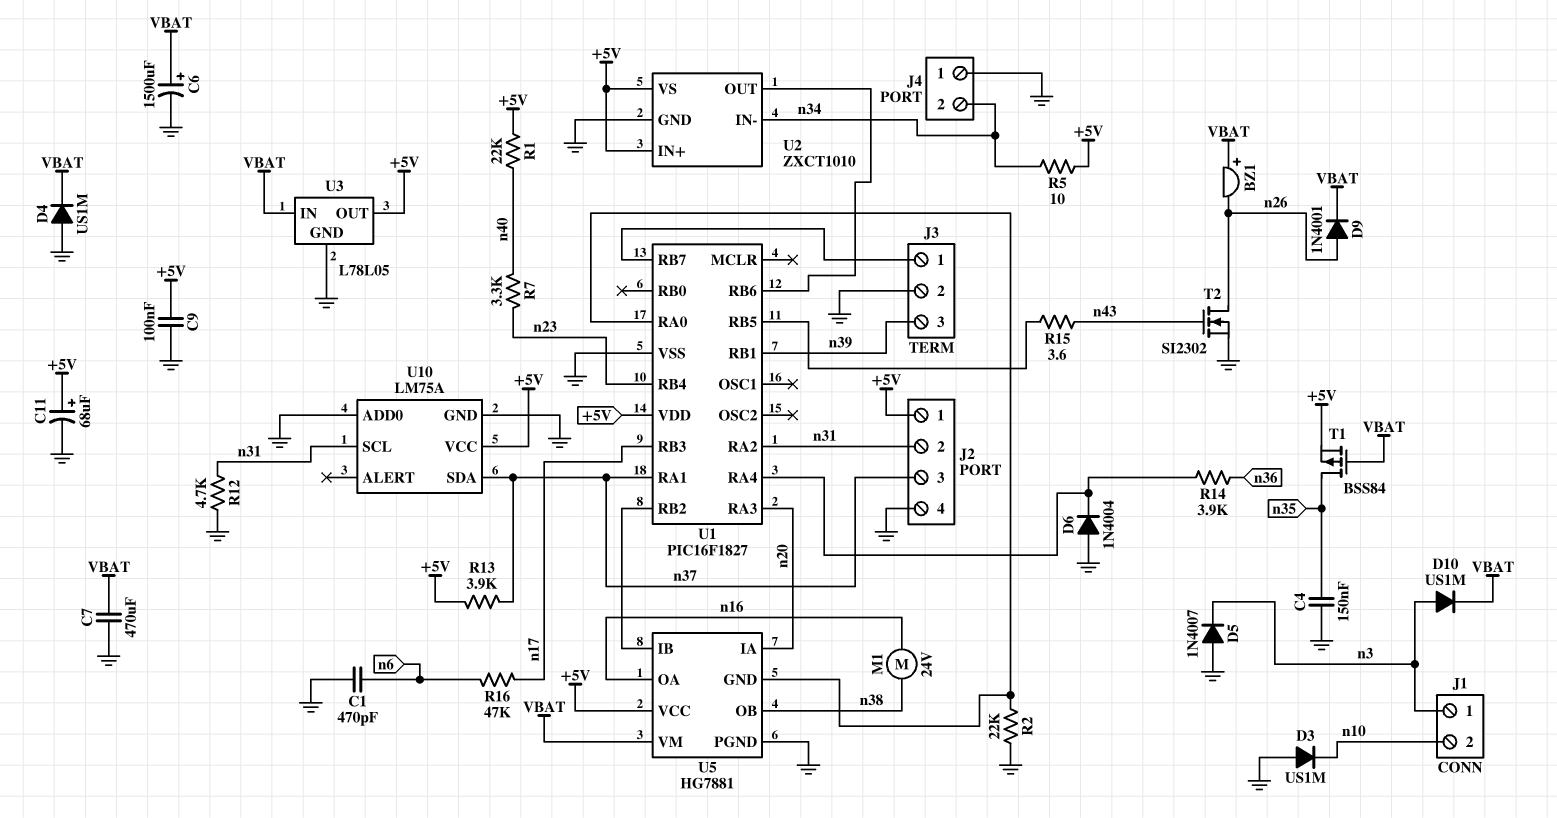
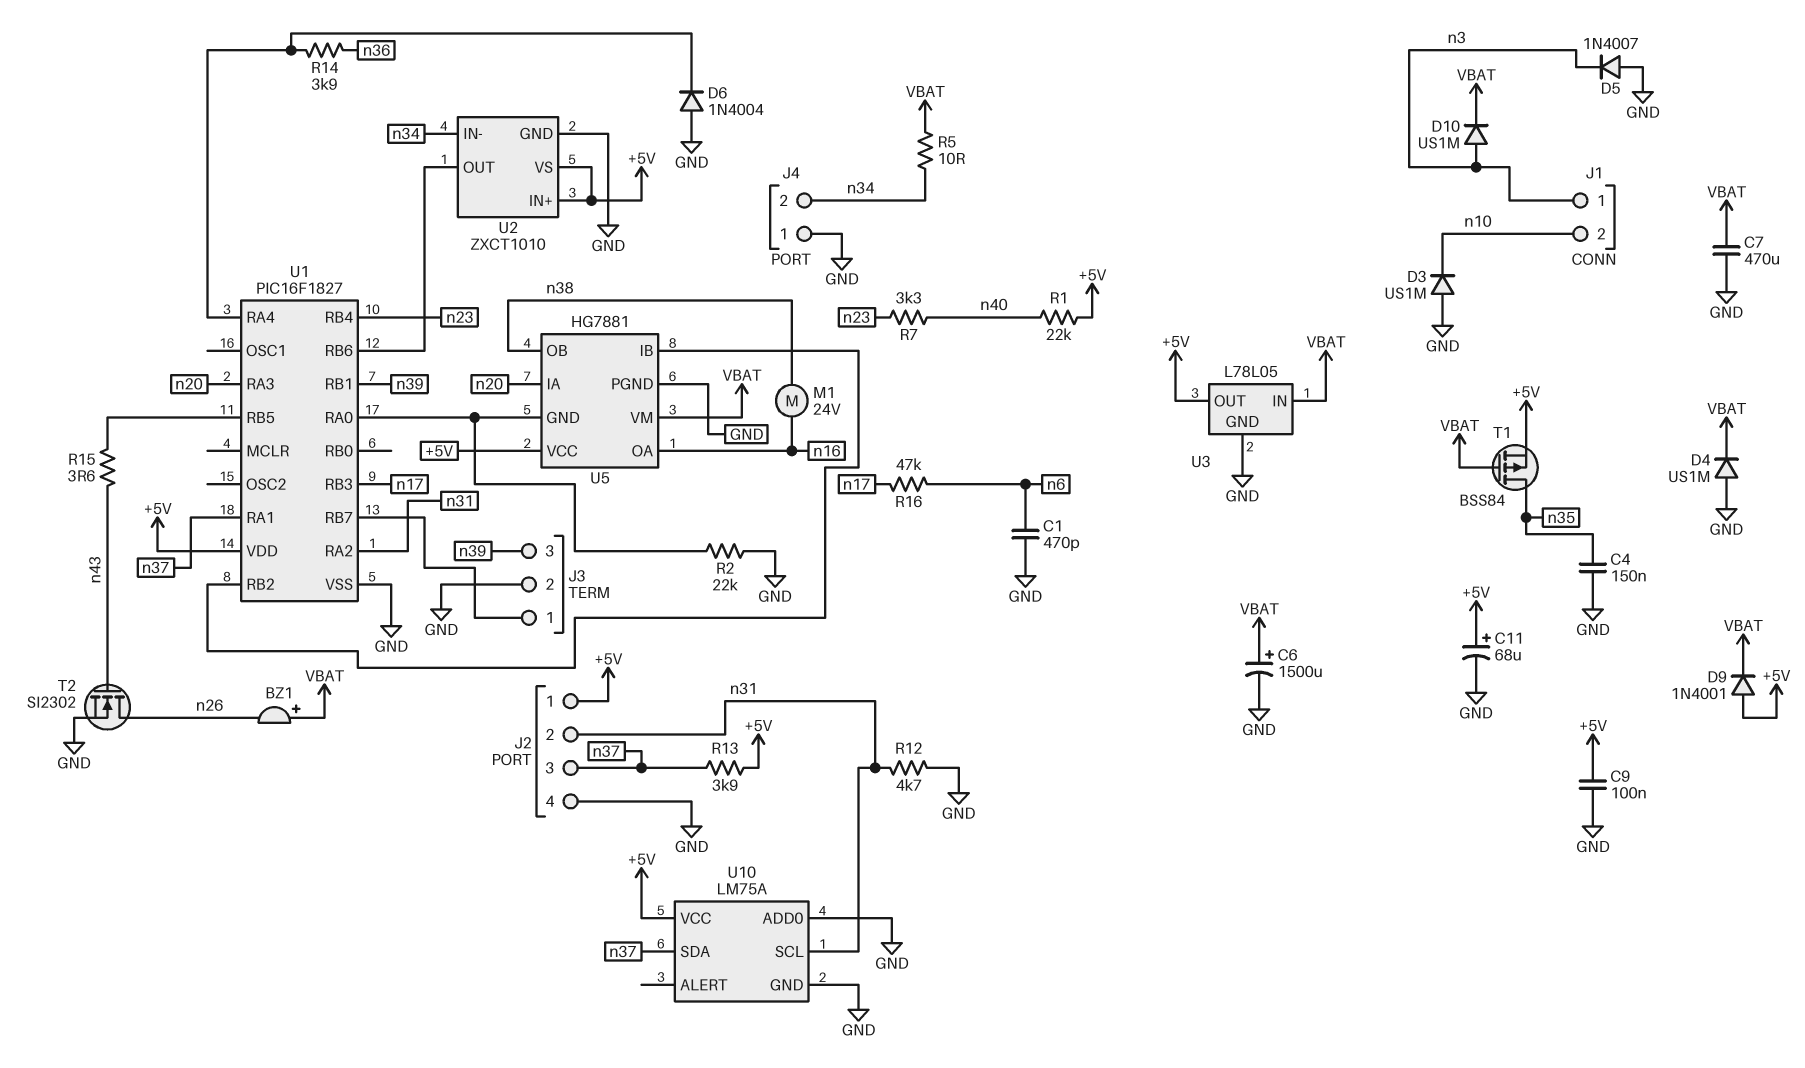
D9: diode 1N4001 (A n26, K VBAT) -> diode 1N4001 (A +5V, K VBAT)
R5: 10 (+5V, n34) -> 10 (VBAT, n34)

